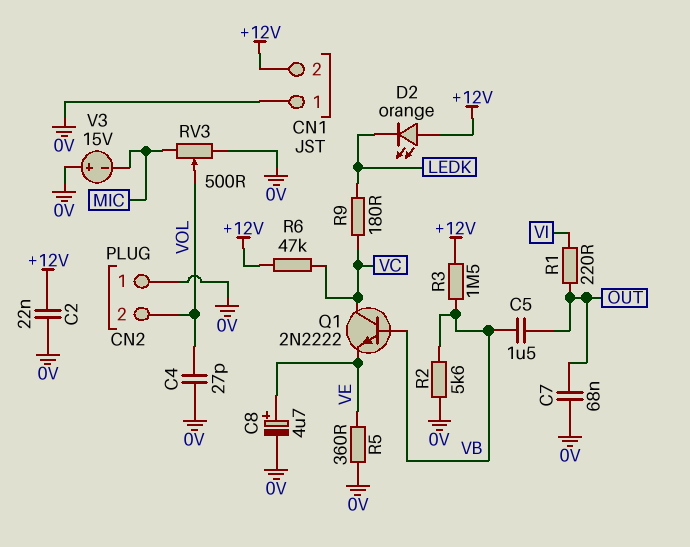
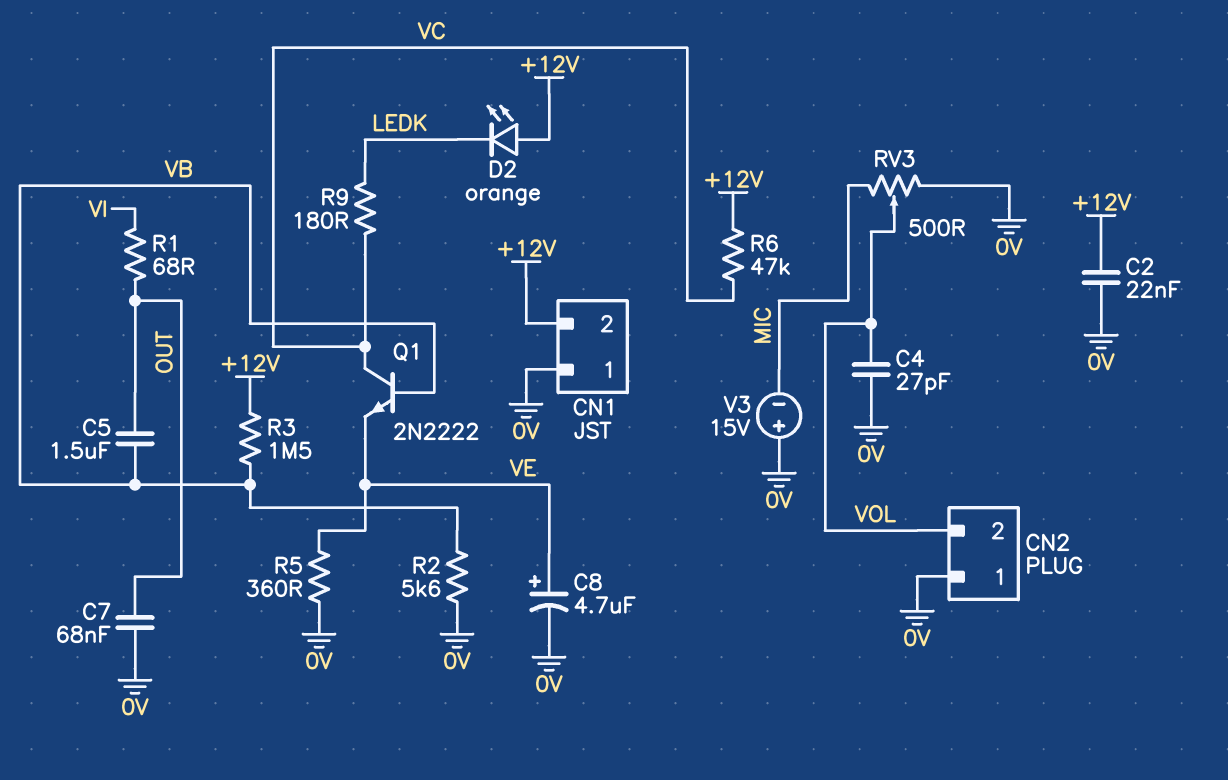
R1: 220 (OUT, VI) -> 68 (OUT, VI)

